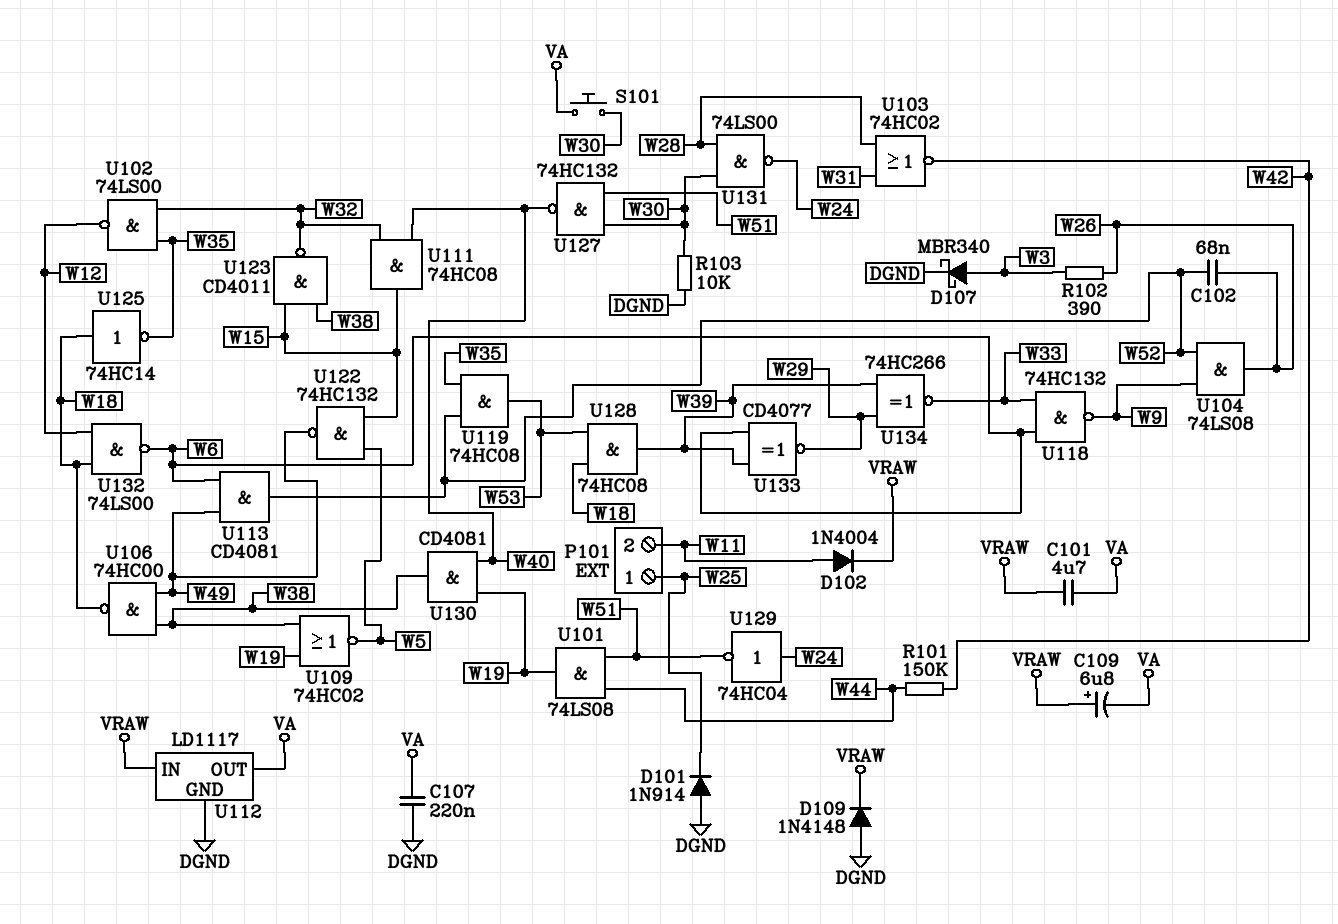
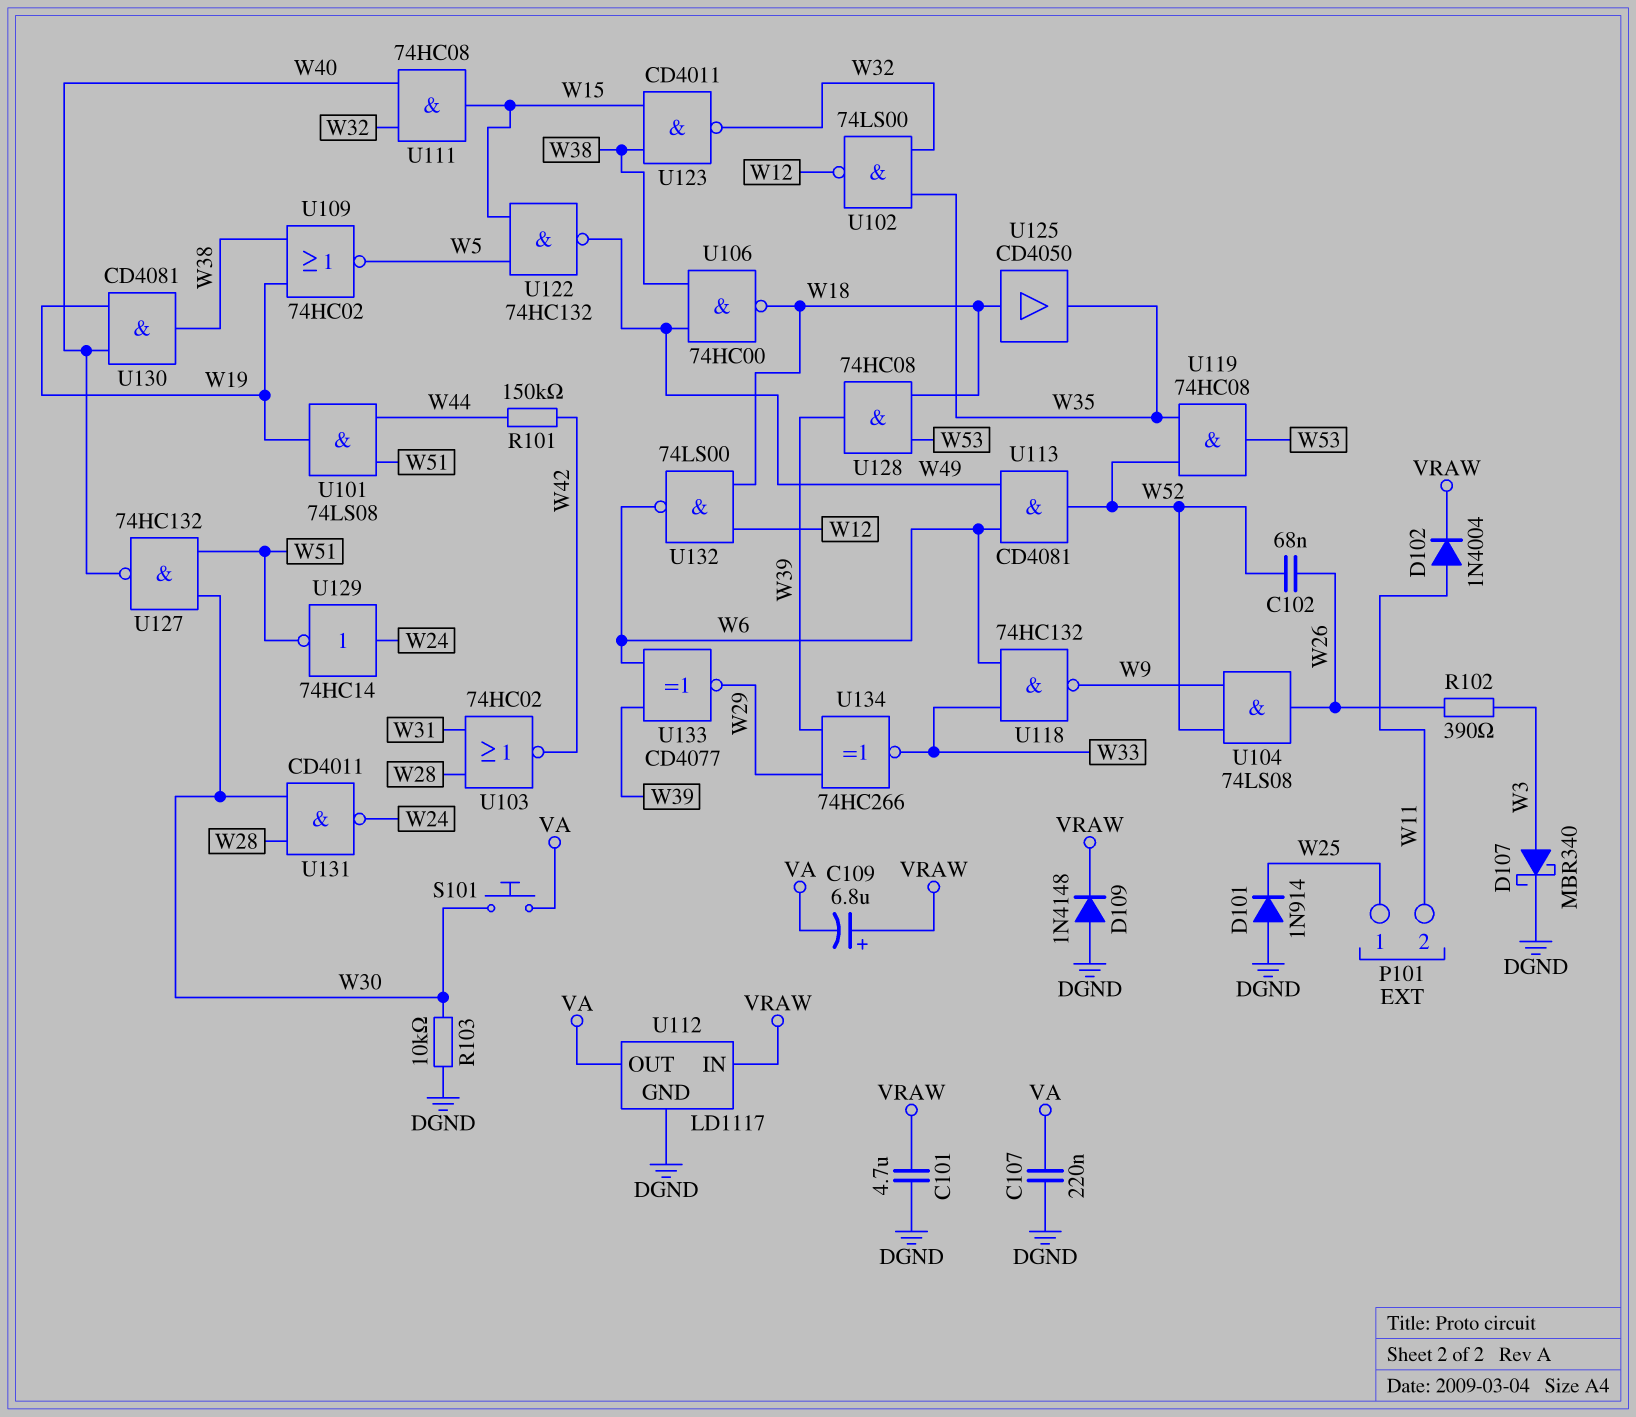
C101: 4.7uF (VA, VRAW) -> 4.7uF (DGND, VRAW)
U125: NOT 74HC14 (in W18, out W35) -> buffer CD4050 (in W18, out W35)
U129: NOT 74HC04 (in W24, out W51) -> NOT 74HC14 (in W24, out W51)
U131: NAND 74LS00 (in W28, in W30, out W24) -> NAND CD4011 (in W28, in W30, out W24)

